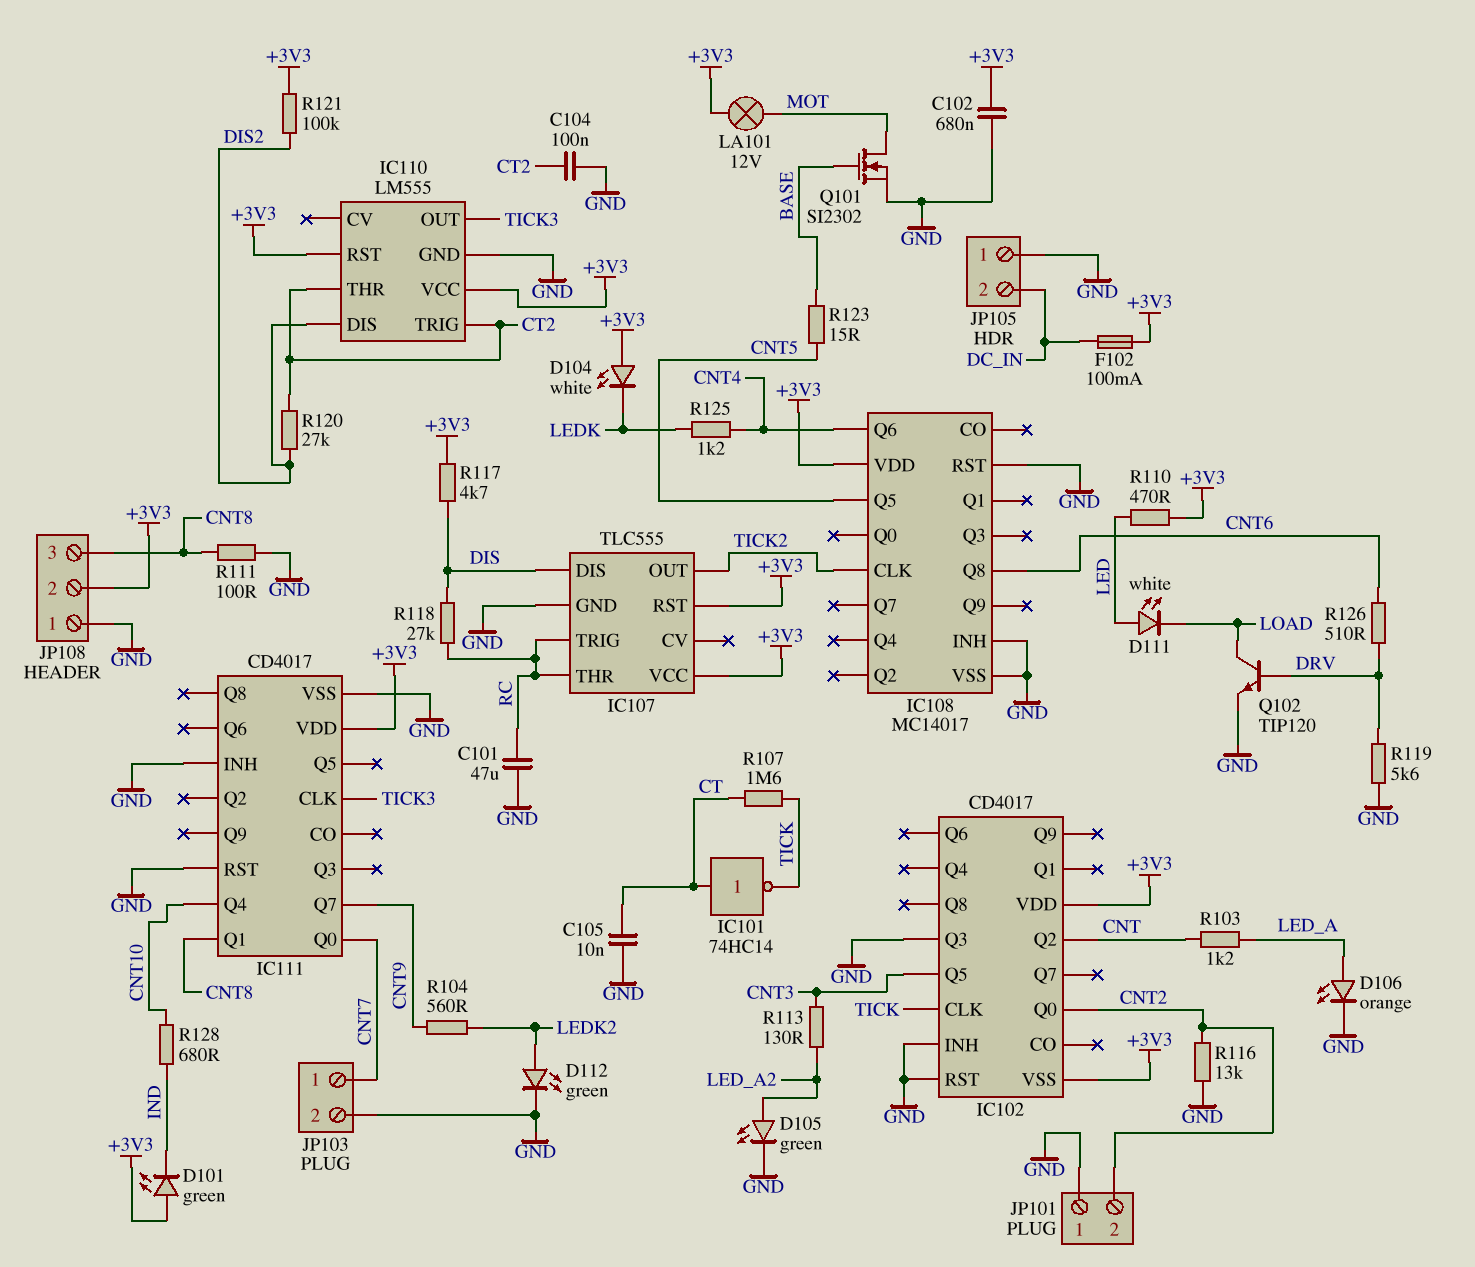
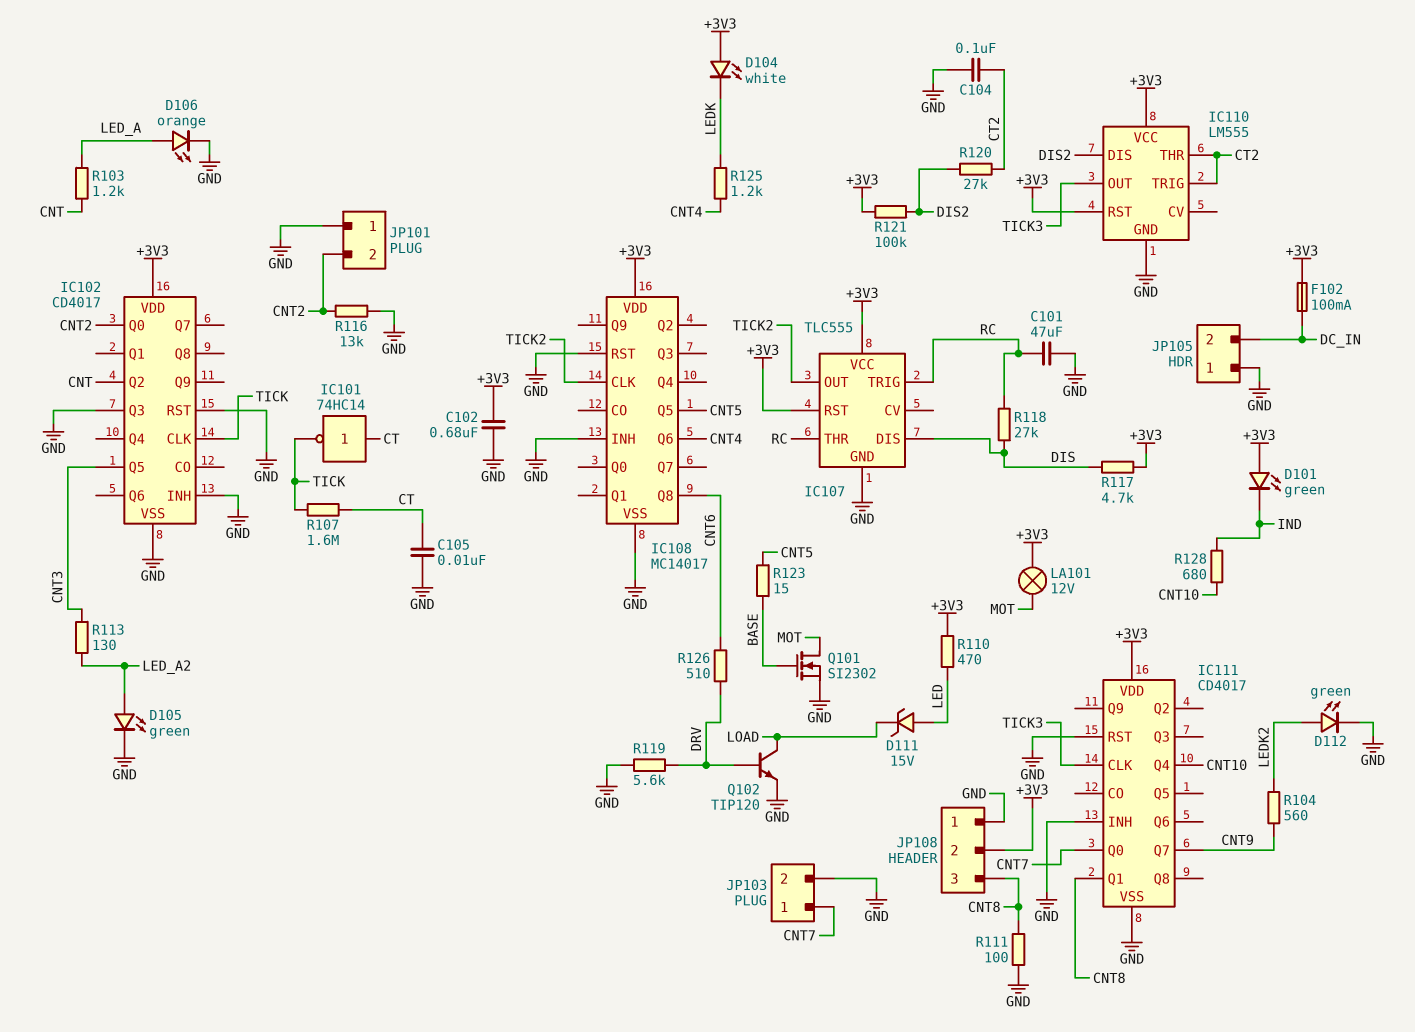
D111: LED white (A LED, K LOAD) -> zener 15V (A LED, K LOAD)
IC102 pin VSS: +3V3 -> GND

